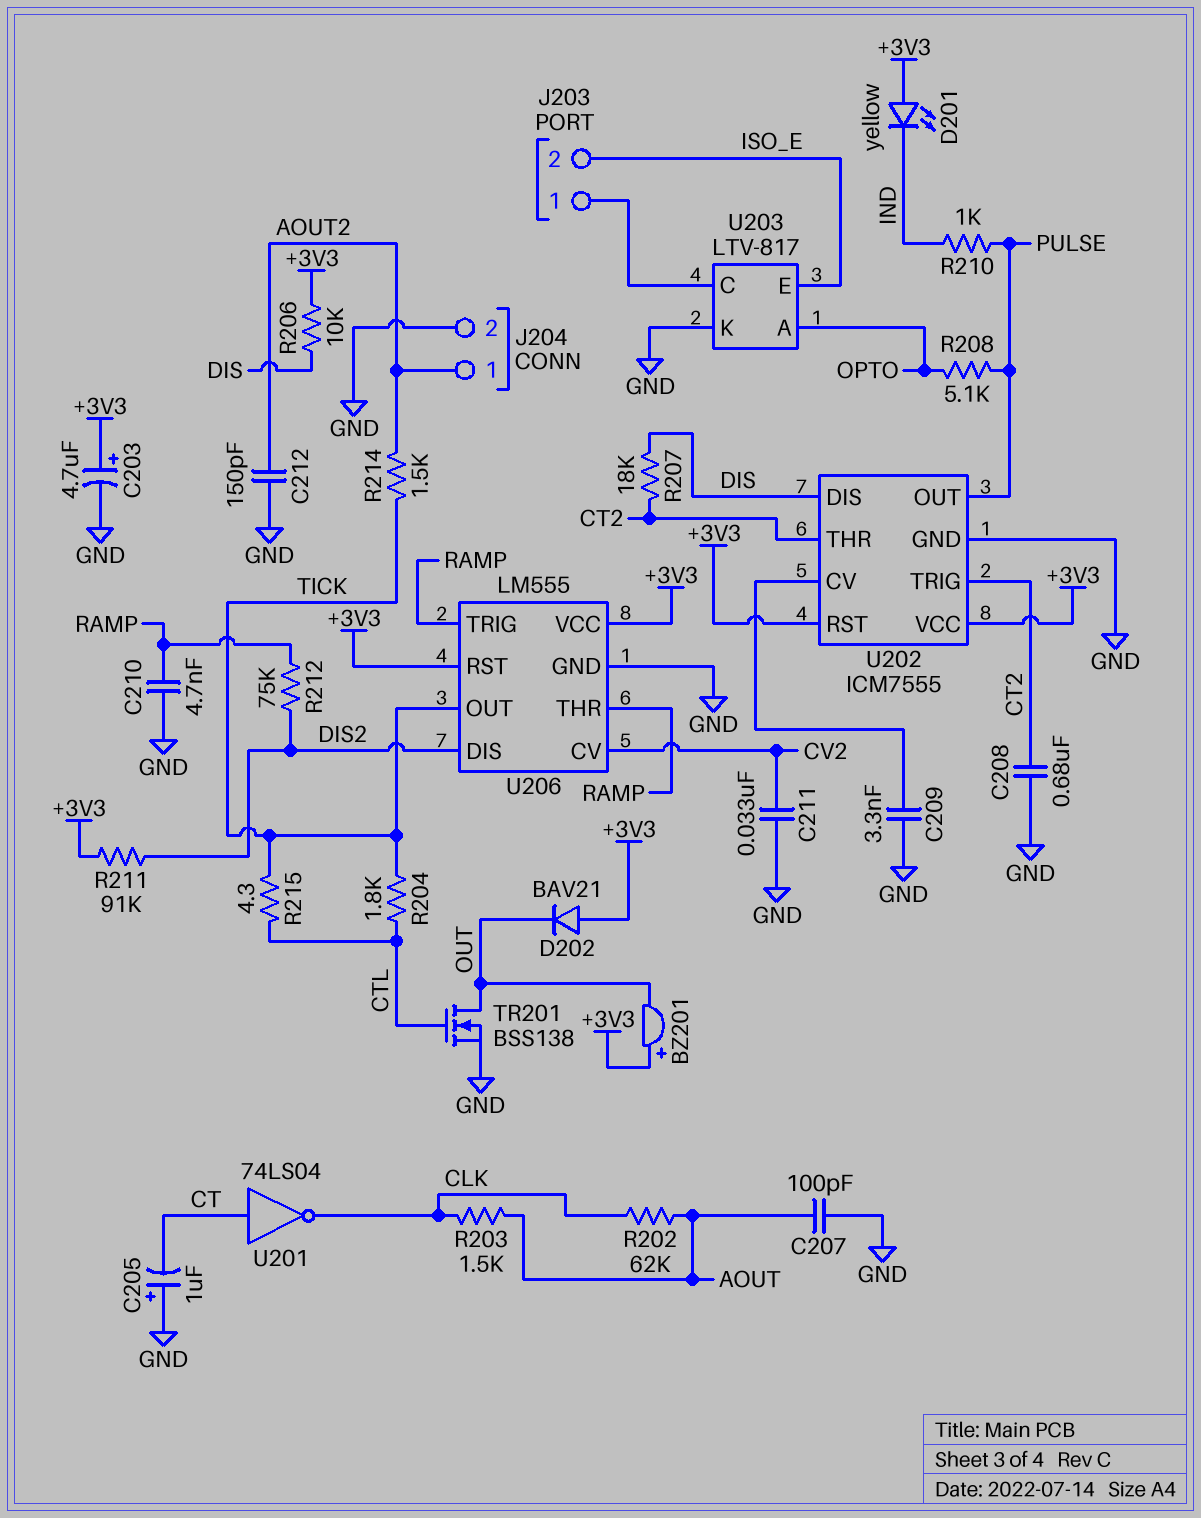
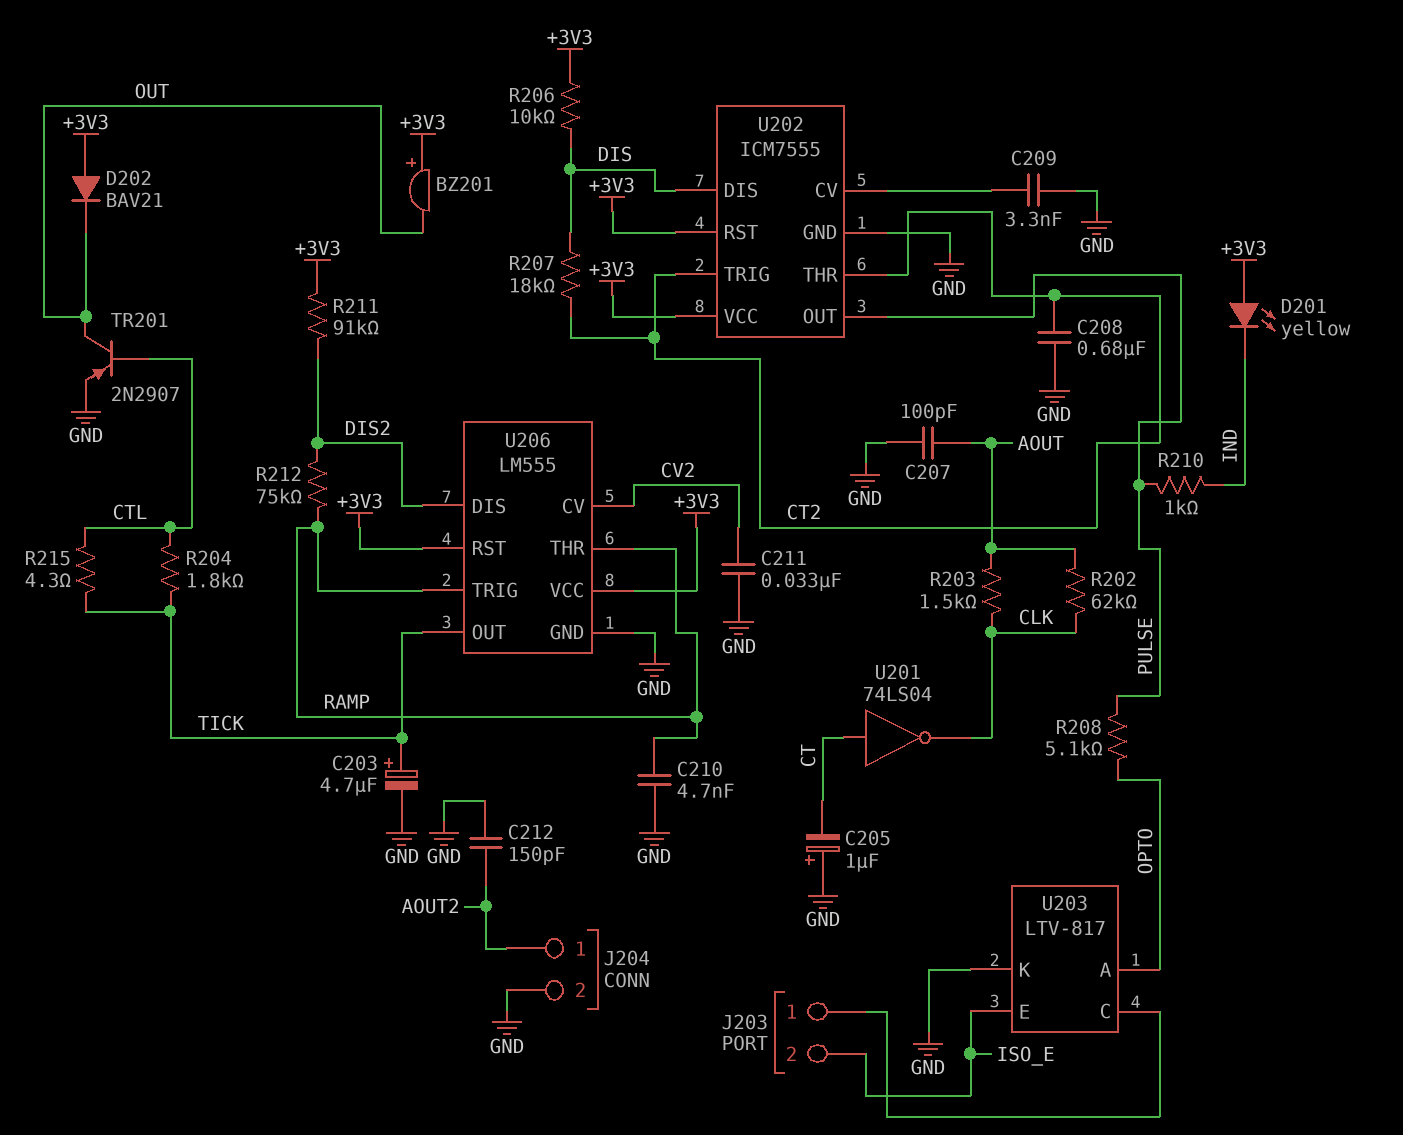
C203: 4.7uF (plus +3V3, minus GND) -> 4.7uF (plus TICK, minus GND)
R214: 1.5k (AOUT2, TICK) -> none
TR201: NMOS BSS138 (G CTL, D OUT, S GND) -> PNP 2N2907 (B CTL, C OUT, E GND)

